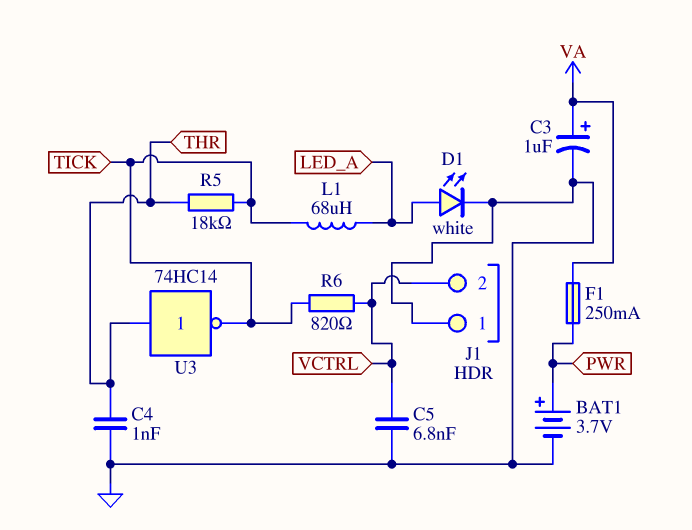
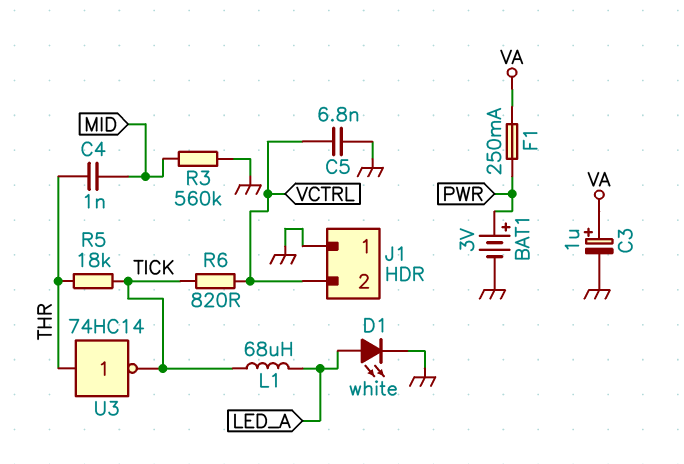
BAT1: 3.7V (plus PWR, minus GND) -> 3V (plus PWR, minus GND)
C4: 1nF (GND, THR) -> 1nF (MID, THR)
R3: none -> 560k (GND, MID)

